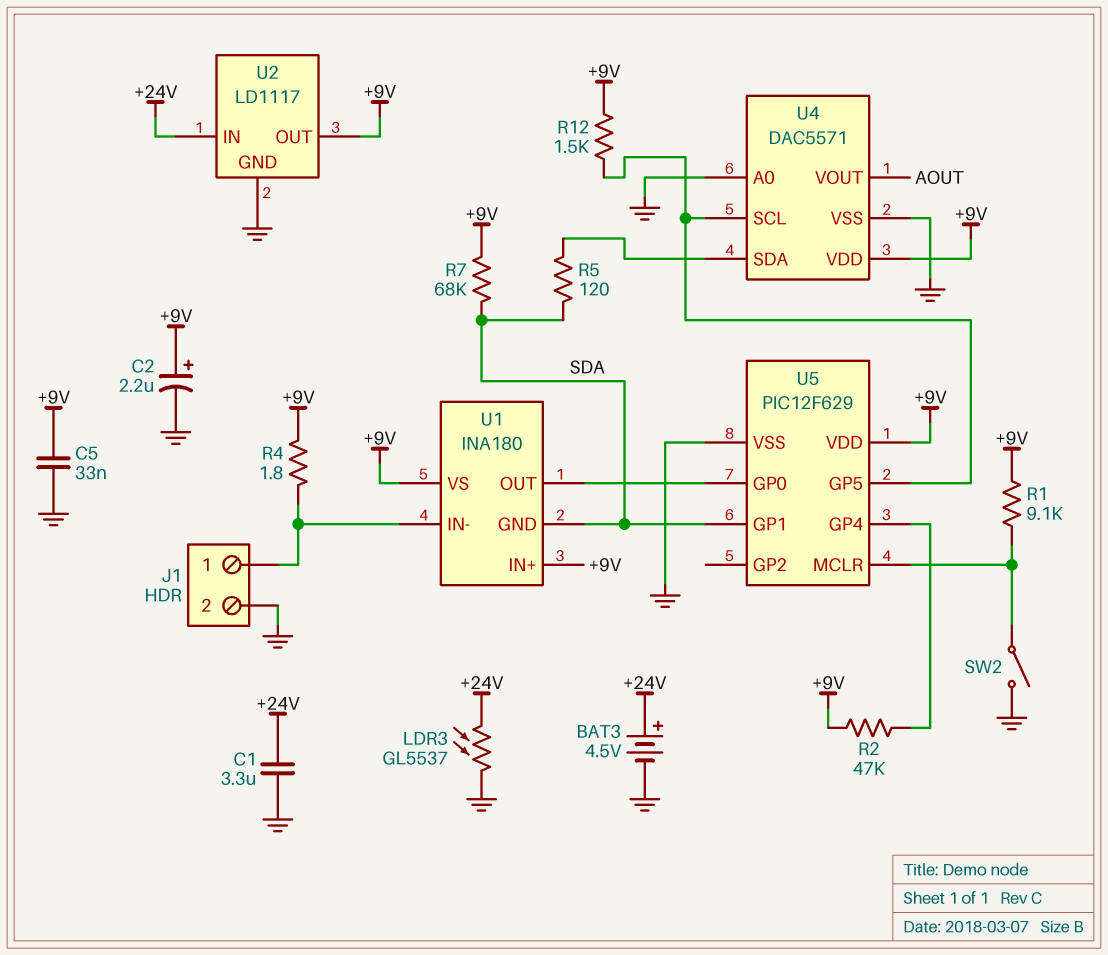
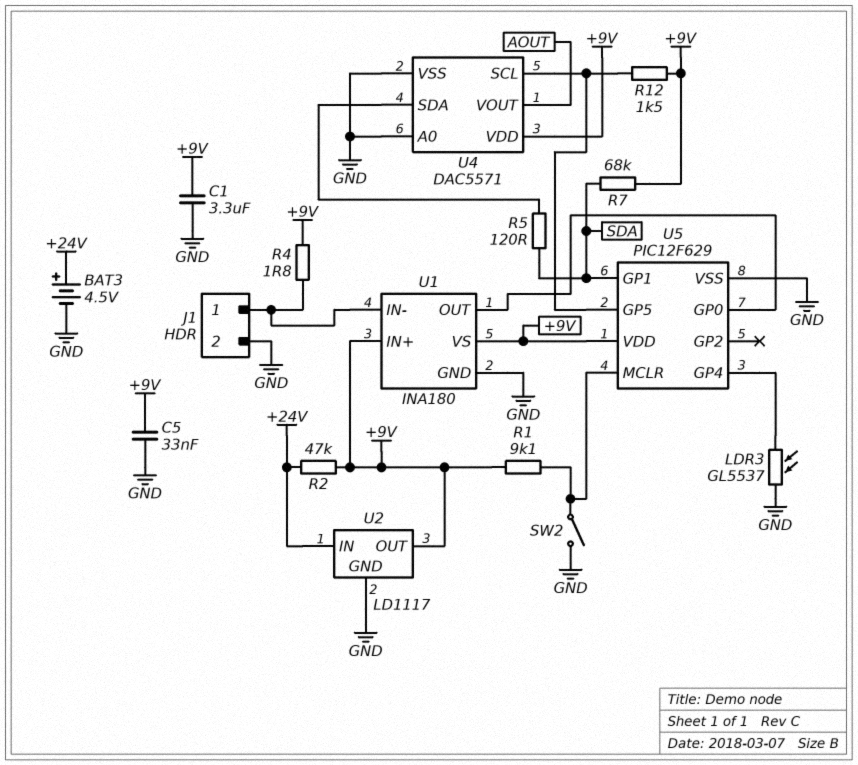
C1: 3.3uF (+24V, GND) -> 3.3uF (+9V, GND)
C2: 2.2uF (plus +9V, minus GND) -> none
LDR3: GL5537 (+24V, GND) -> GL5537 (GND, U5/GP4)
R2: 47k (+9V, U5/GP4) -> 47k (+9V, +24V)
U1 pin GND: SDA -> GND

